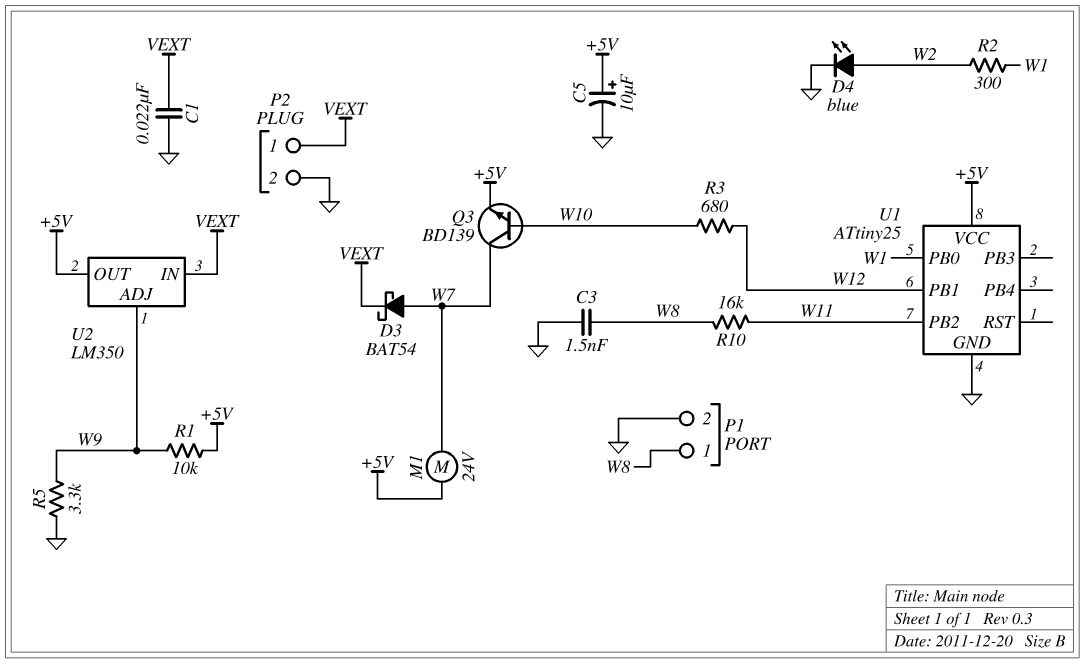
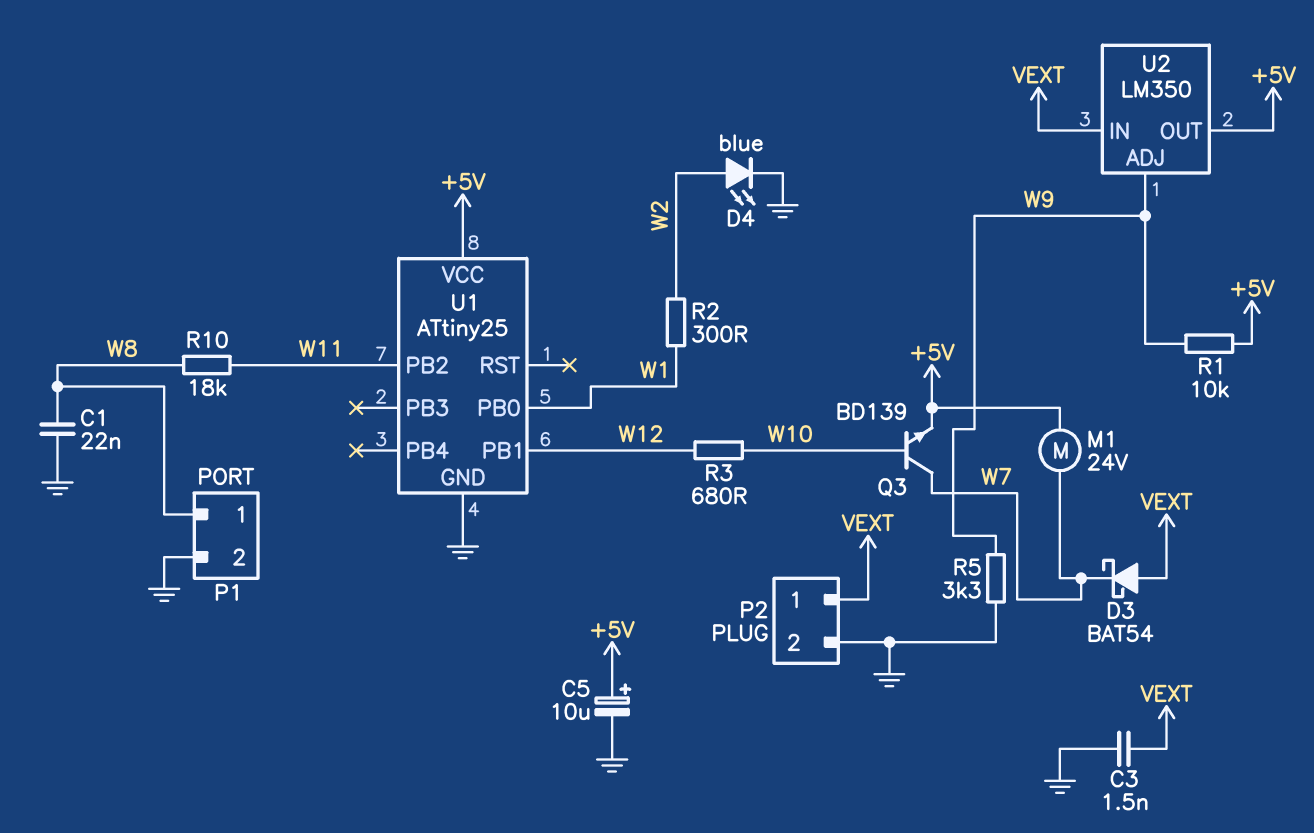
C1: 22nF (GND, VEXT) -> 22nF (GND, W8)
C3: 1.5nF (GND, W8) -> 1.5nF (GND, VEXT)
D3: schottky BAT54 (A W7, K VEXT) -> schottky BAT54 (A VEXT, K W7)
R10: 16k (W8, W11) -> 18k (W8, W11)

